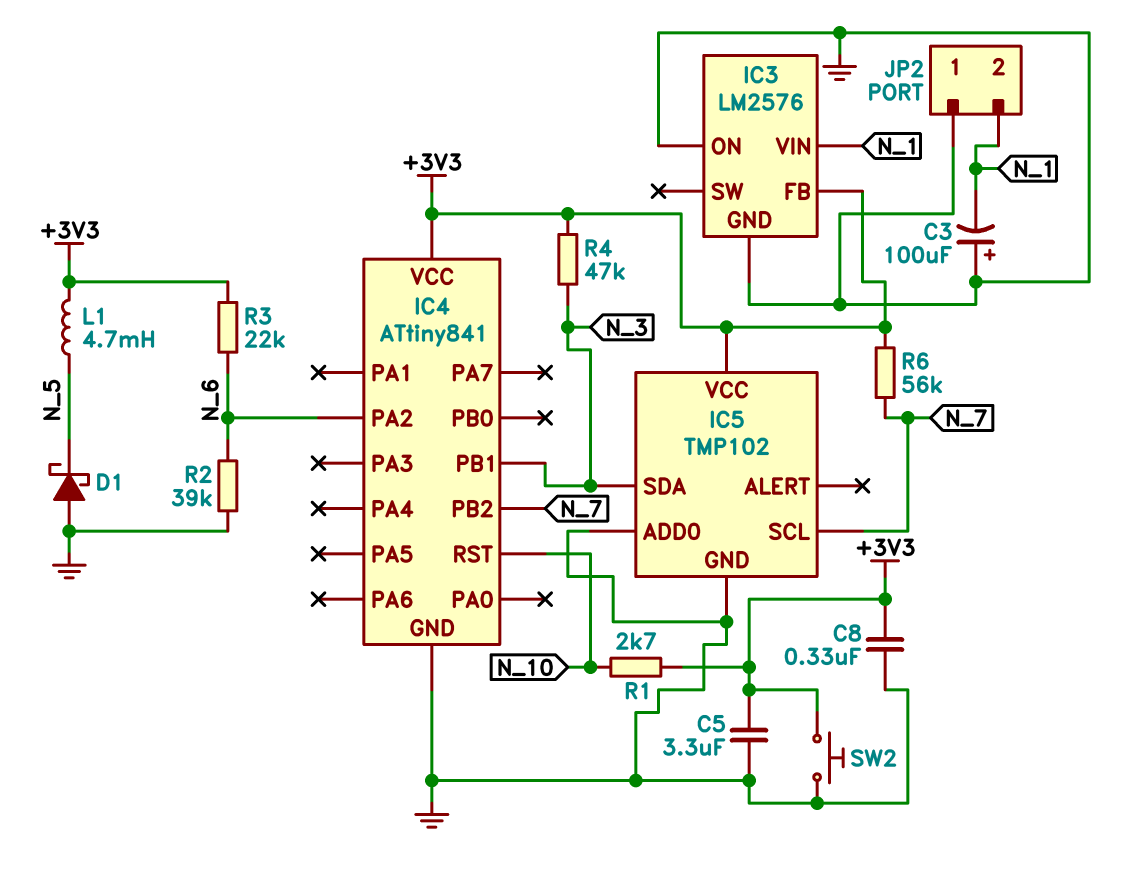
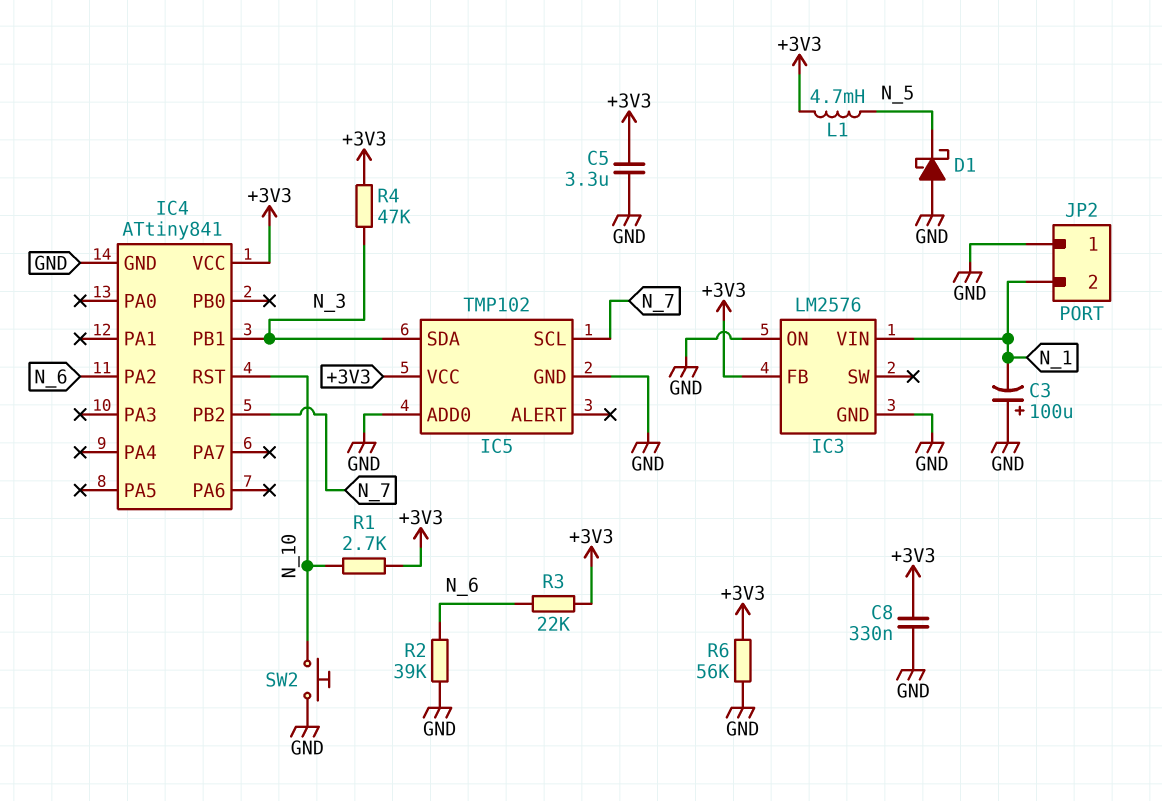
R6: 56k (+3V3, N_7) -> 56k (+3V3, GND)
SW2: button (+3V3, GND) -> button (GND, N_10)

